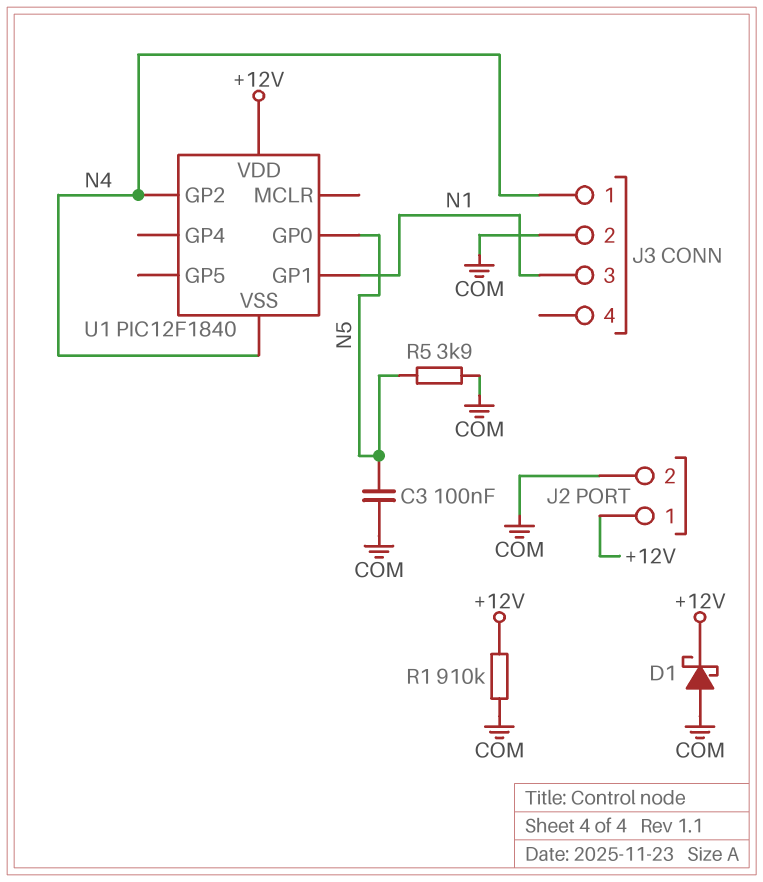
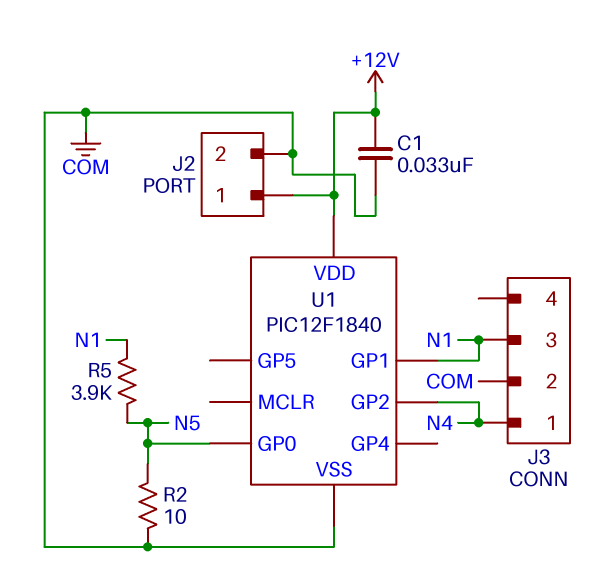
C1: none -> 33nF (+12V, COM)
C3: 100nF (COM, N5) -> none
D1: schottky (A COM, K +12V) -> none
R1: 910k (+12V, COM) -> none
R2: none -> 10 (COM, N5)
R5: 3.9k (COM, N5) -> 3.9k (N1, N5)
U1 pin VSS: N4 -> COM

